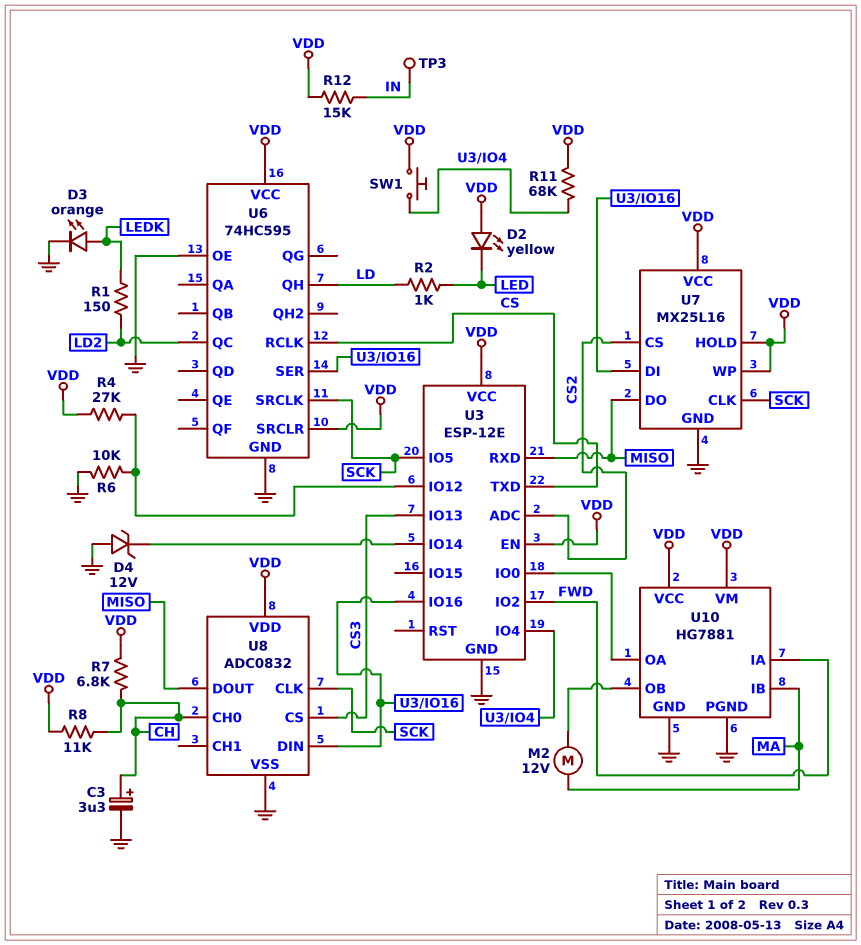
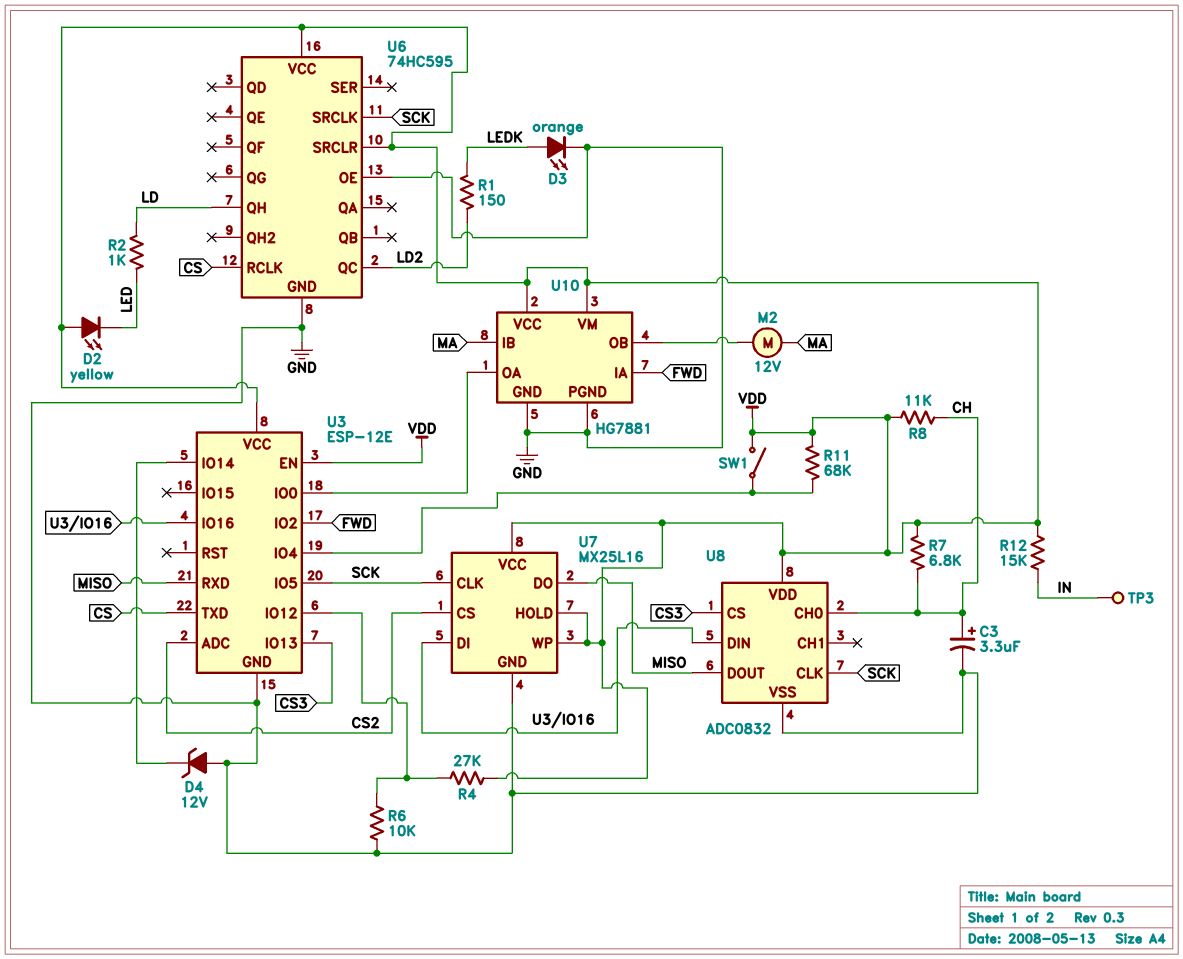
SW1: button (U3/IO4, VDD) -> switch (U3/IO4, VDD)
U6 pin SER: U3/IO16 -> none

